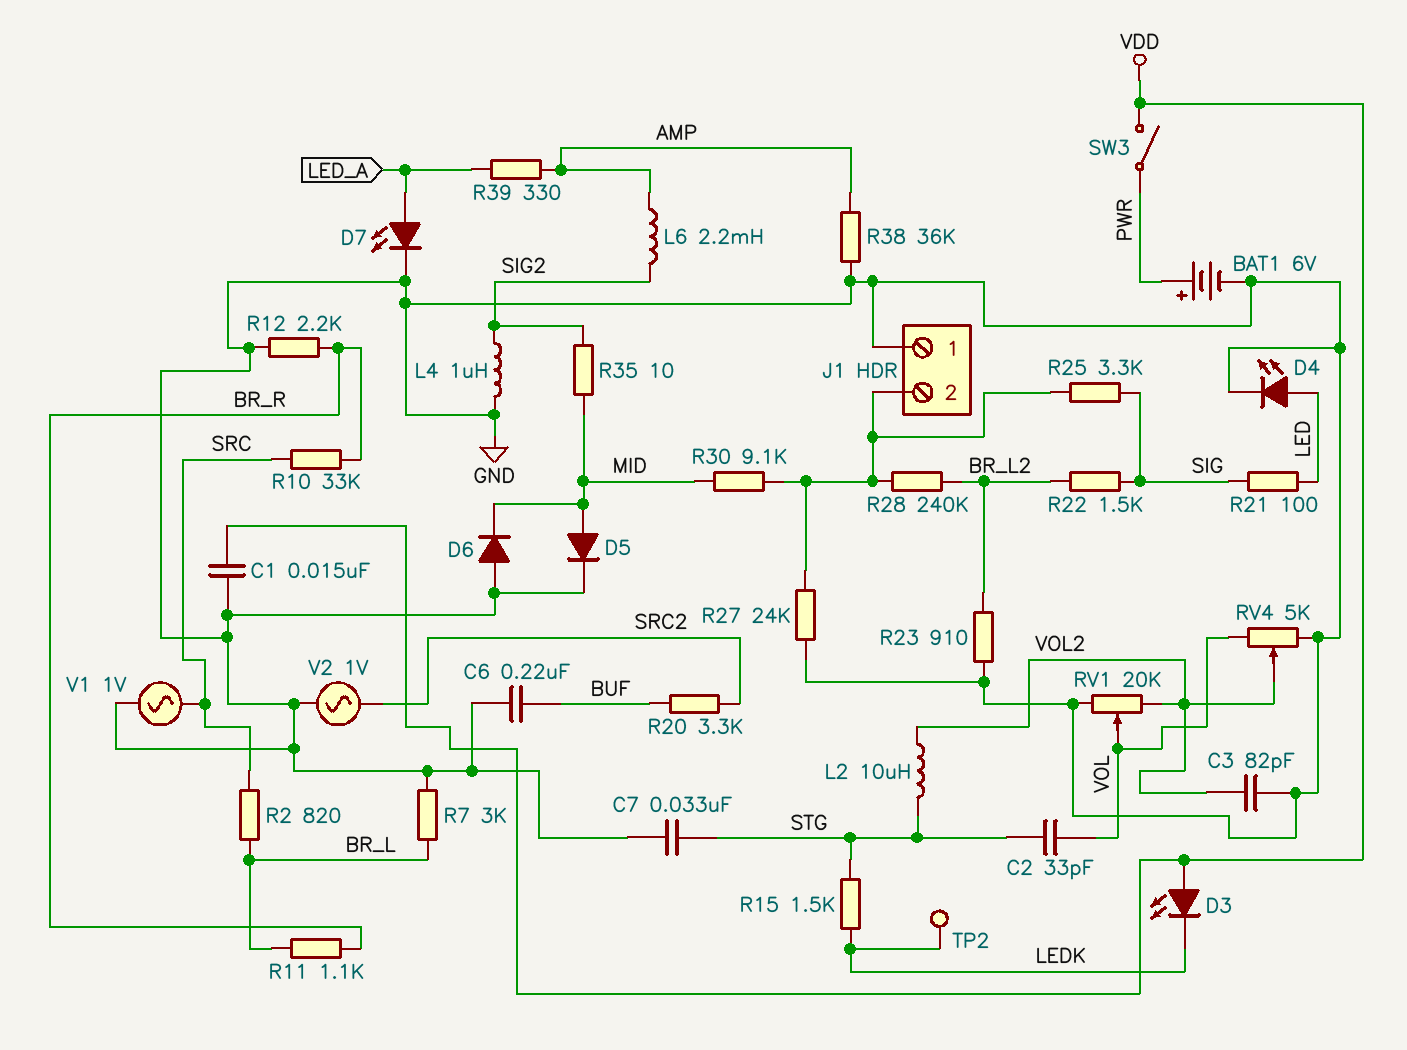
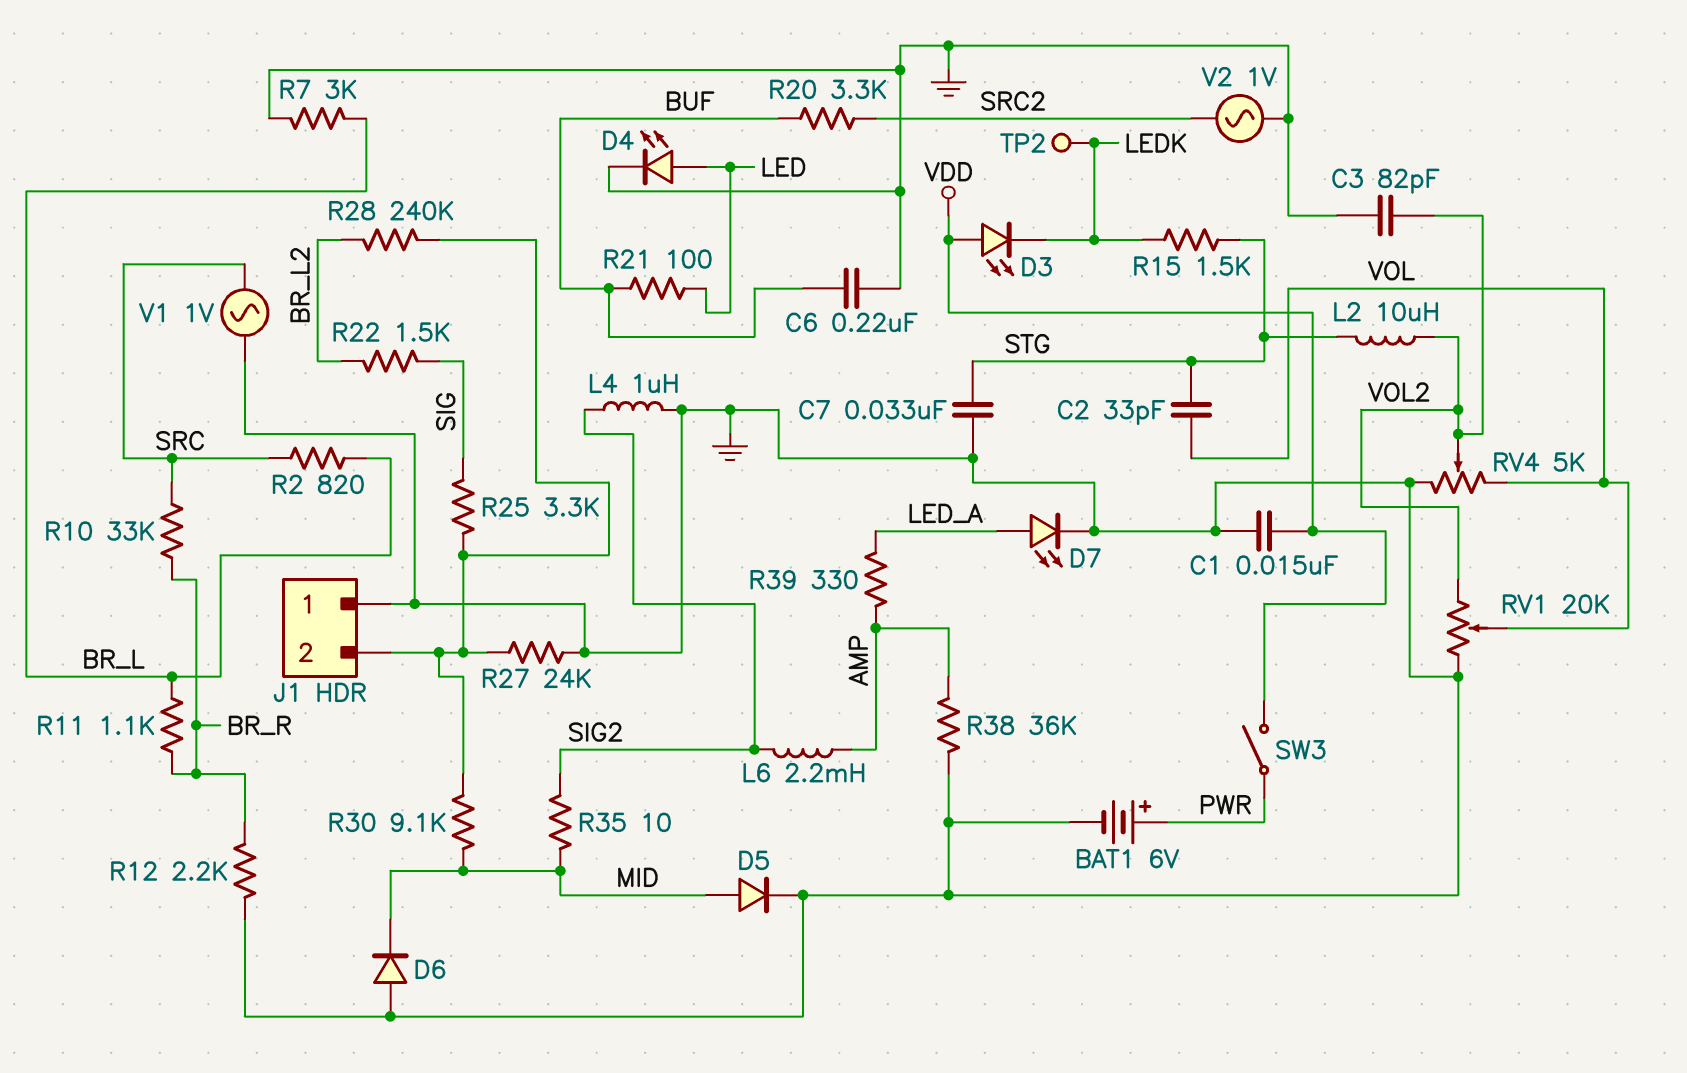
R21: 100 (LED, SIG) -> 100 (BUF, LED)
R23: 910 (BR_L2, GND) -> none

